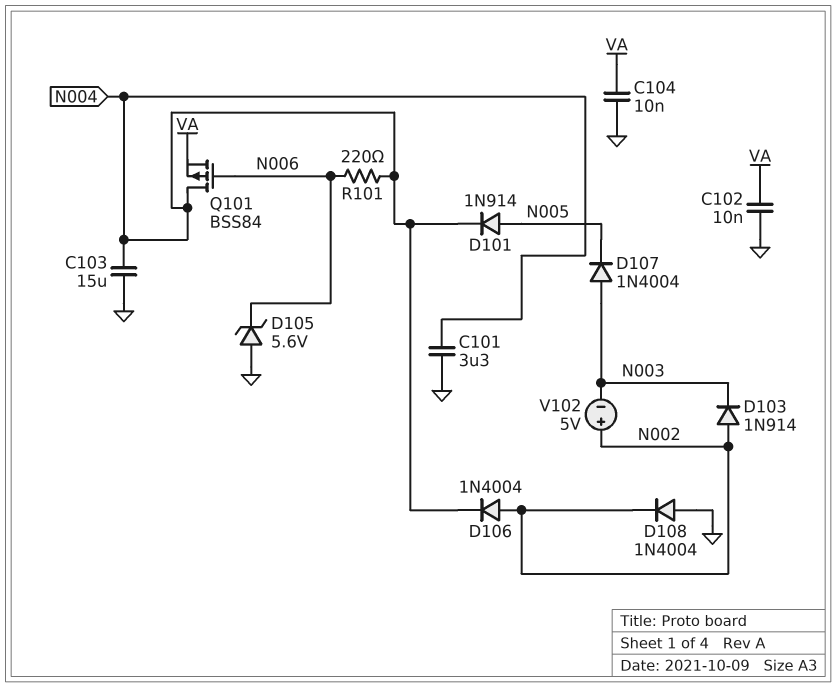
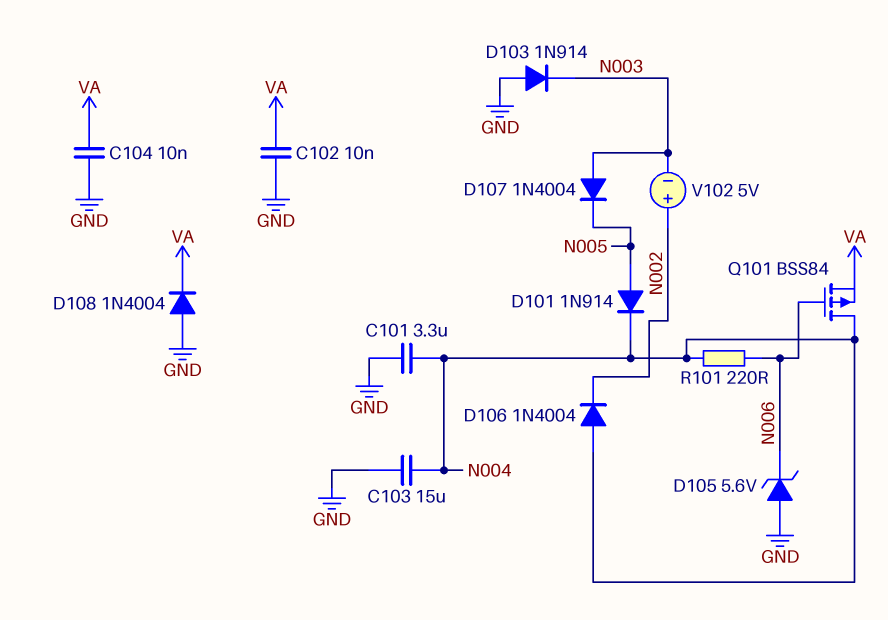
D103: diode 1N914 (A N002, K N003) -> diode 1N914 (A GND, K N003)
D106: diode 1N4004 (A N002, K N004) -> diode 1N4004 (A N004, K N002)
D108: diode 1N4004 (A GND, K N002) -> diode 1N4004 (A GND, K VA)

